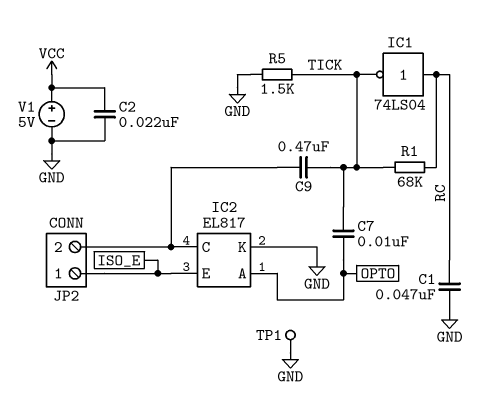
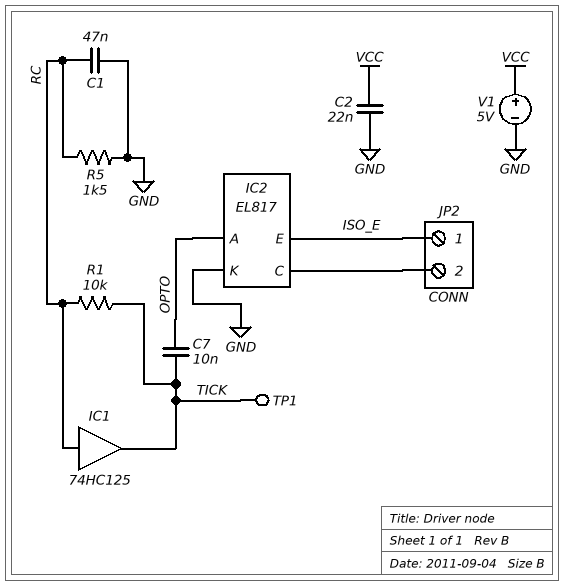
C9: 470nF (IC2/C, TICK) -> none
IC1: NOT 74LS04 (in RC, out TICK) -> buffer 74HC125 (in RC, out TICK)
R1: 68k (RC, TICK) -> 10k (RC, TICK)
R5: 1.5k (GND, TICK) -> 1.5k (GND, RC)
TP1: test point (GND) -> test point (TICK)

